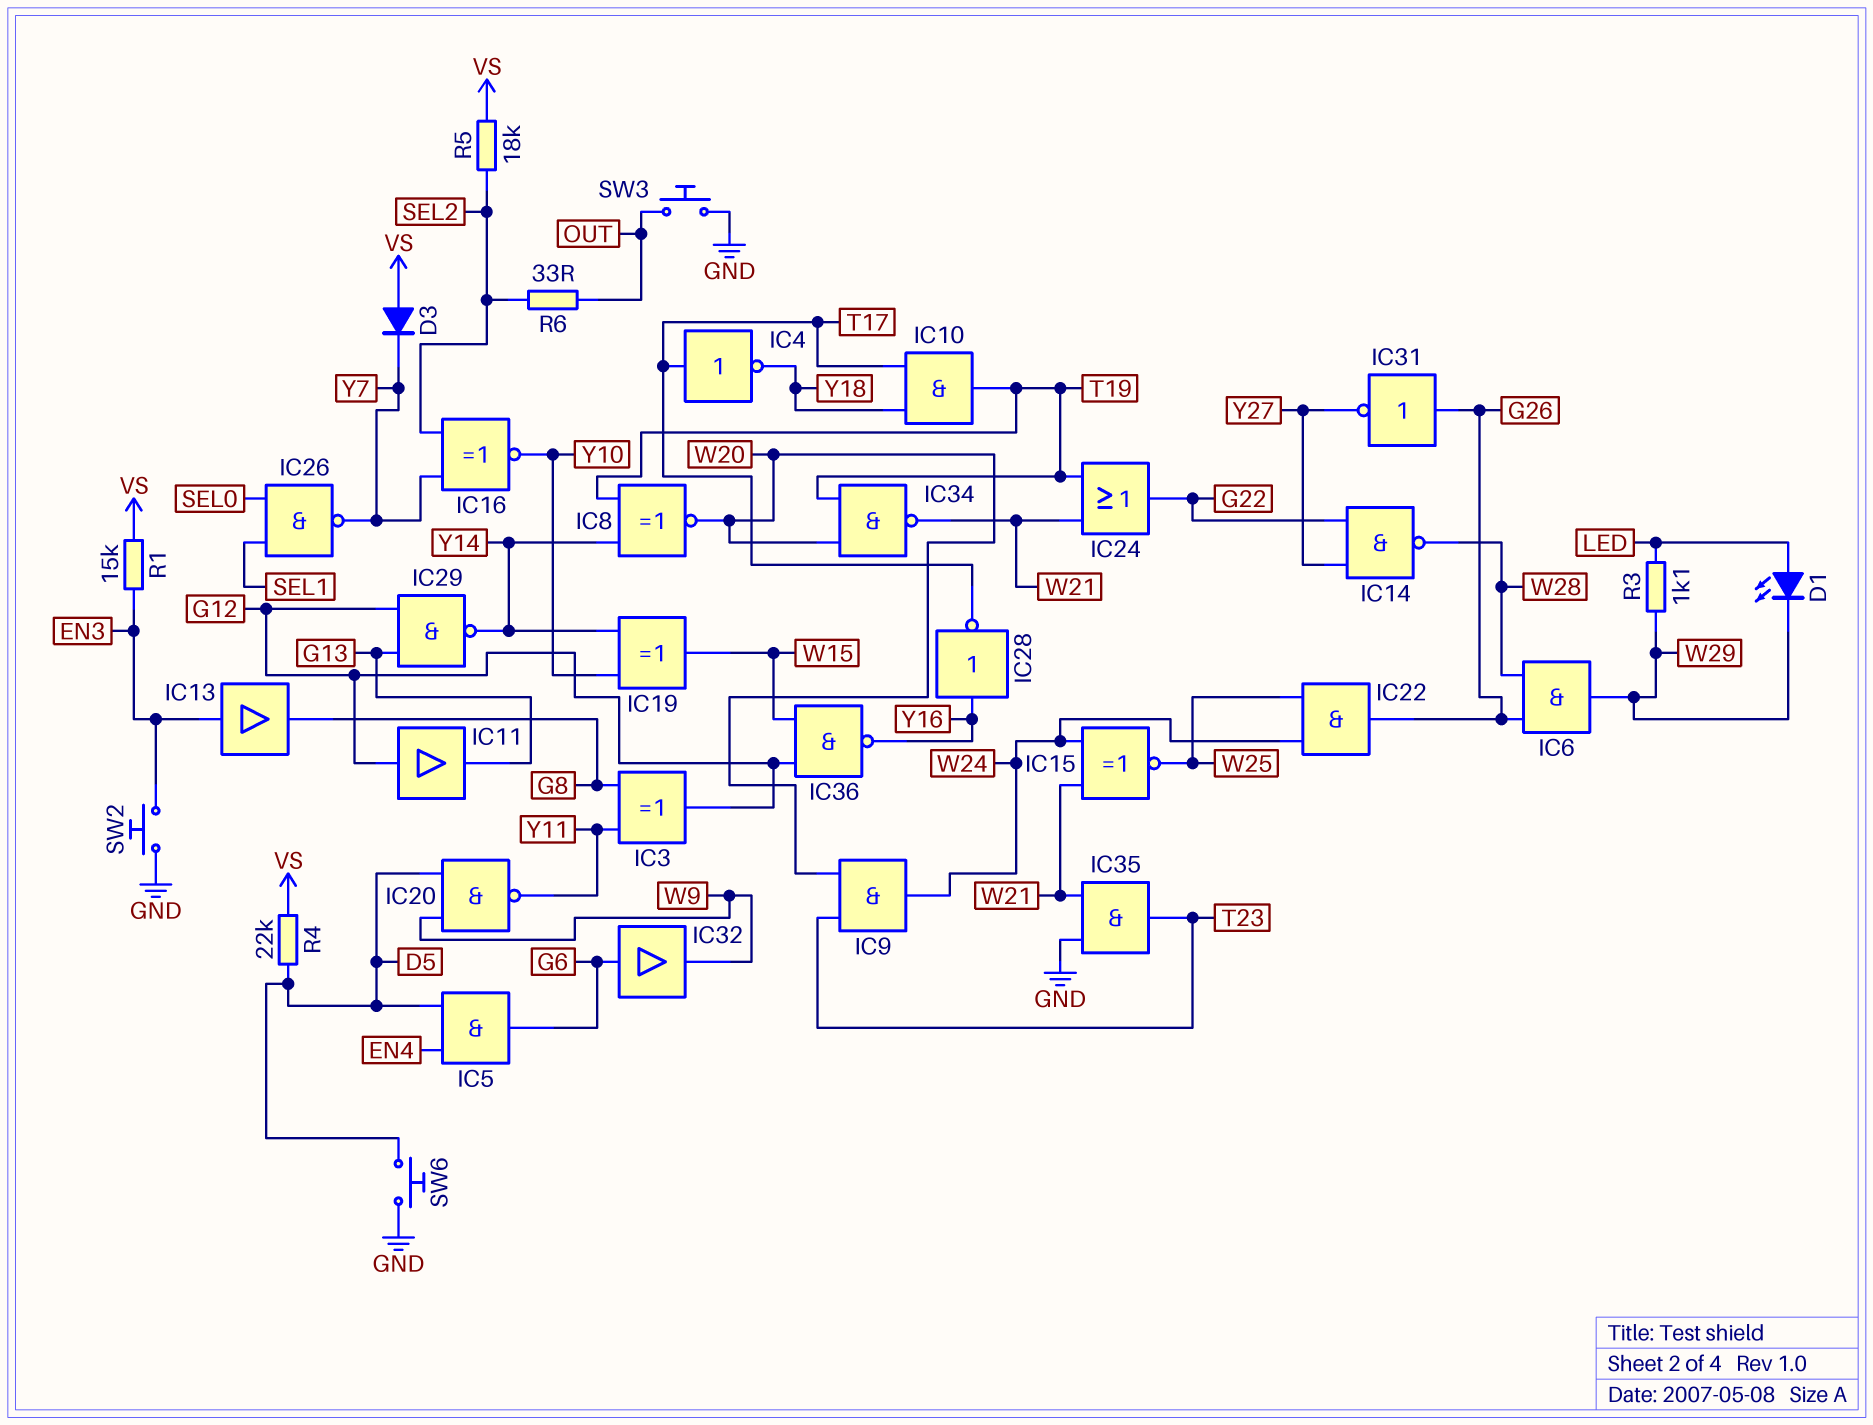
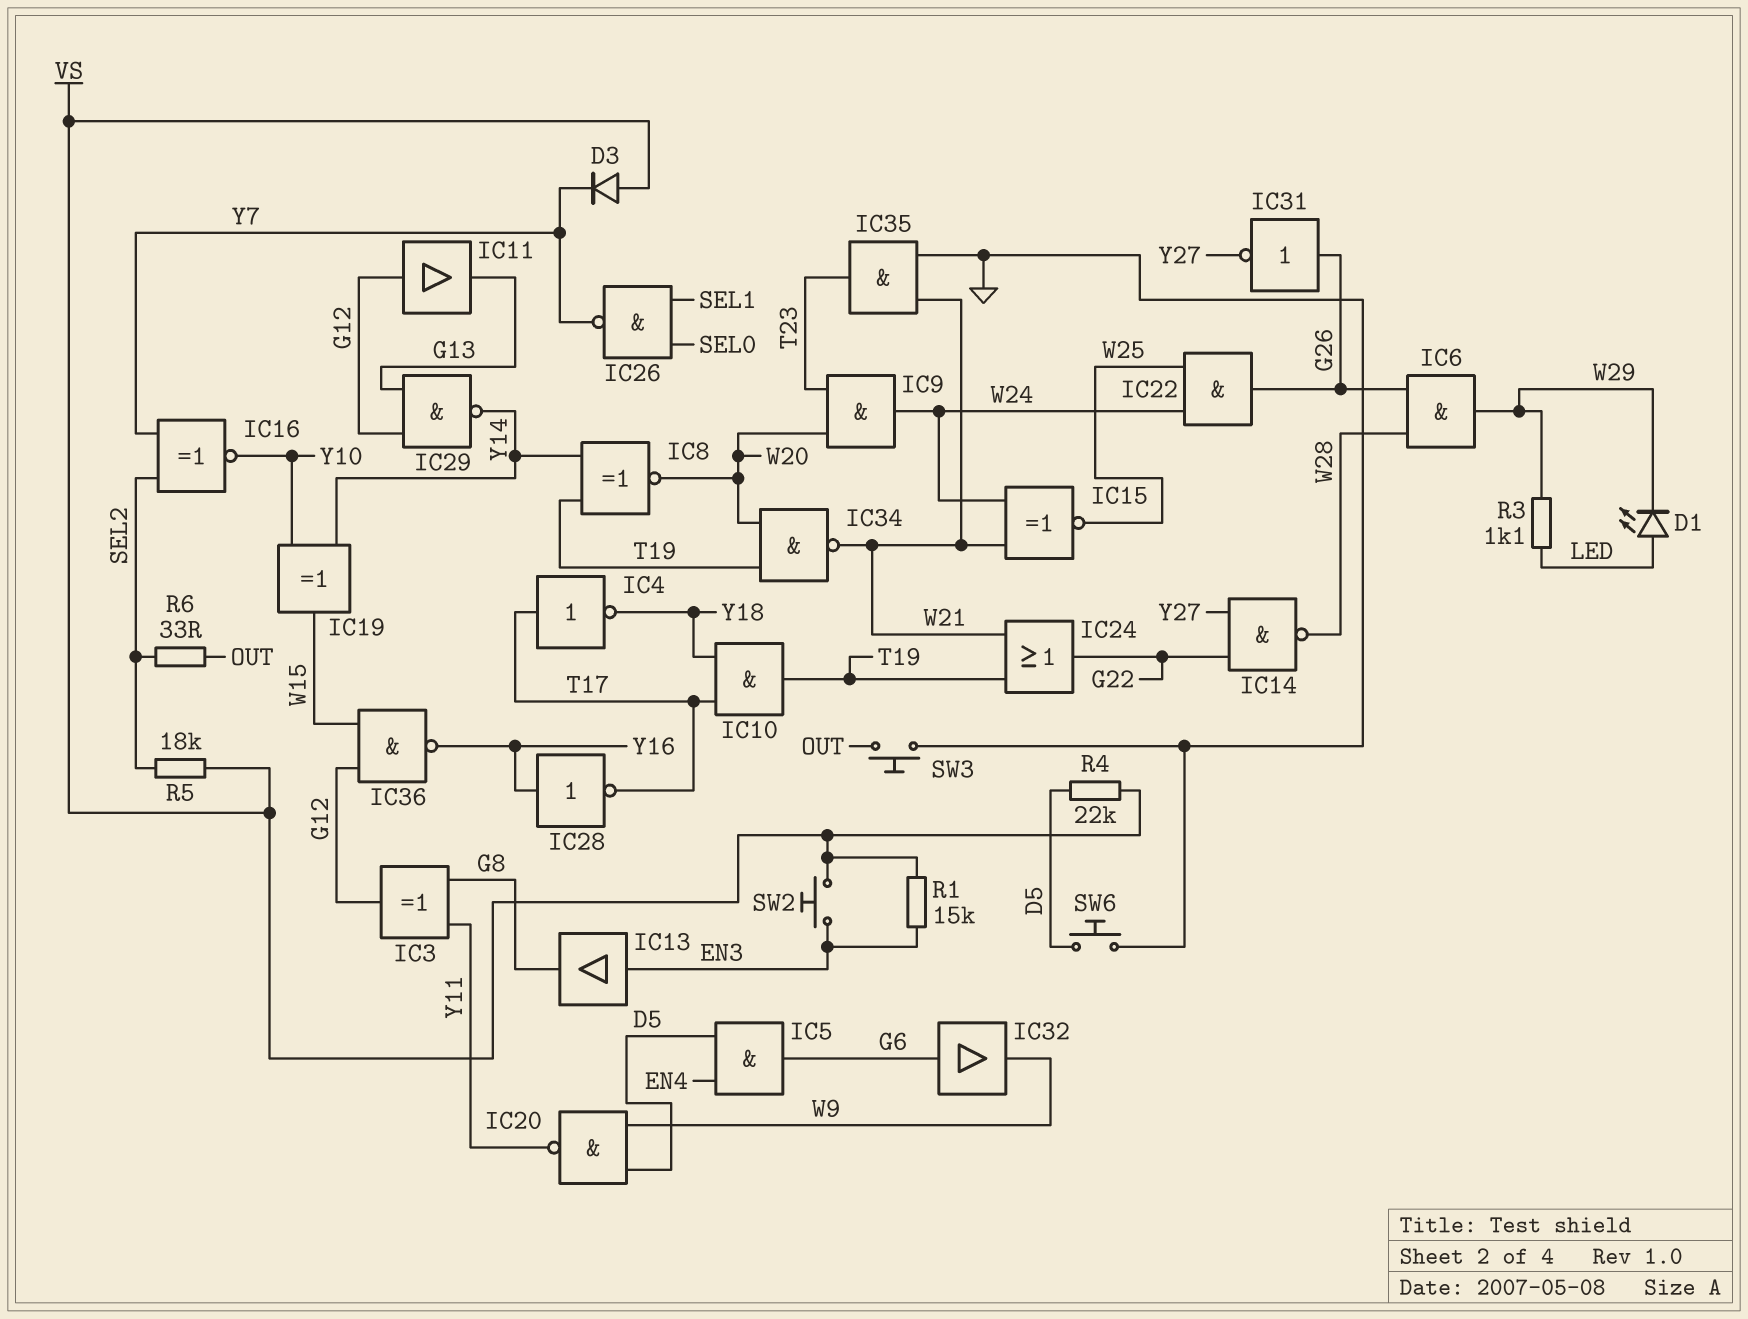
SW2: button (EN3, GND) -> button (EN3, VS)

